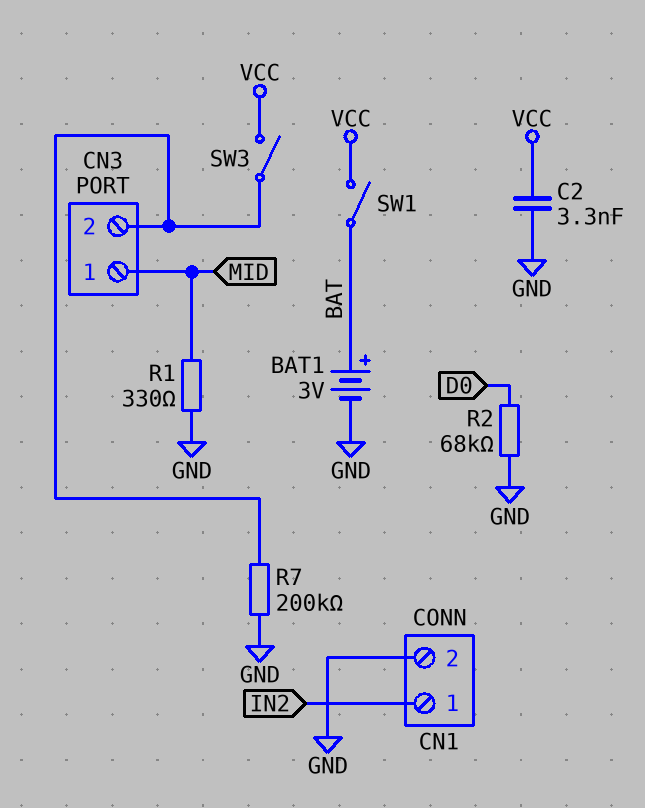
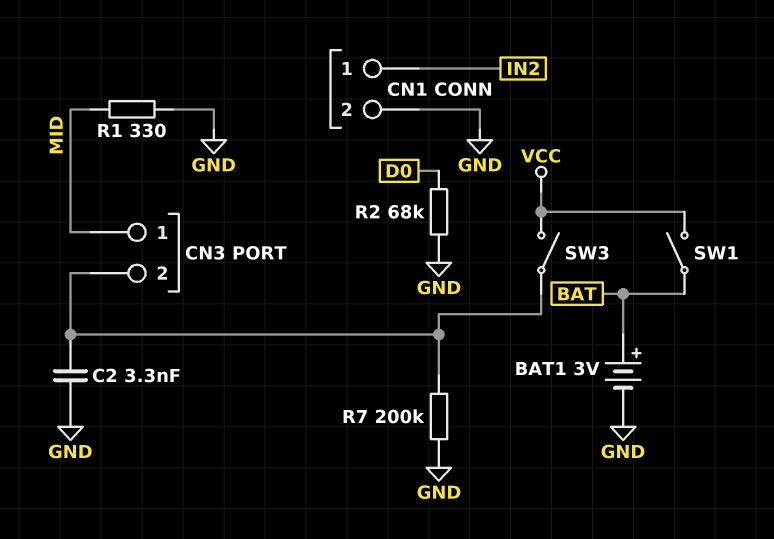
C2: 3.3nF (GND, VCC) -> 3.3nF (CN3/2, GND)

